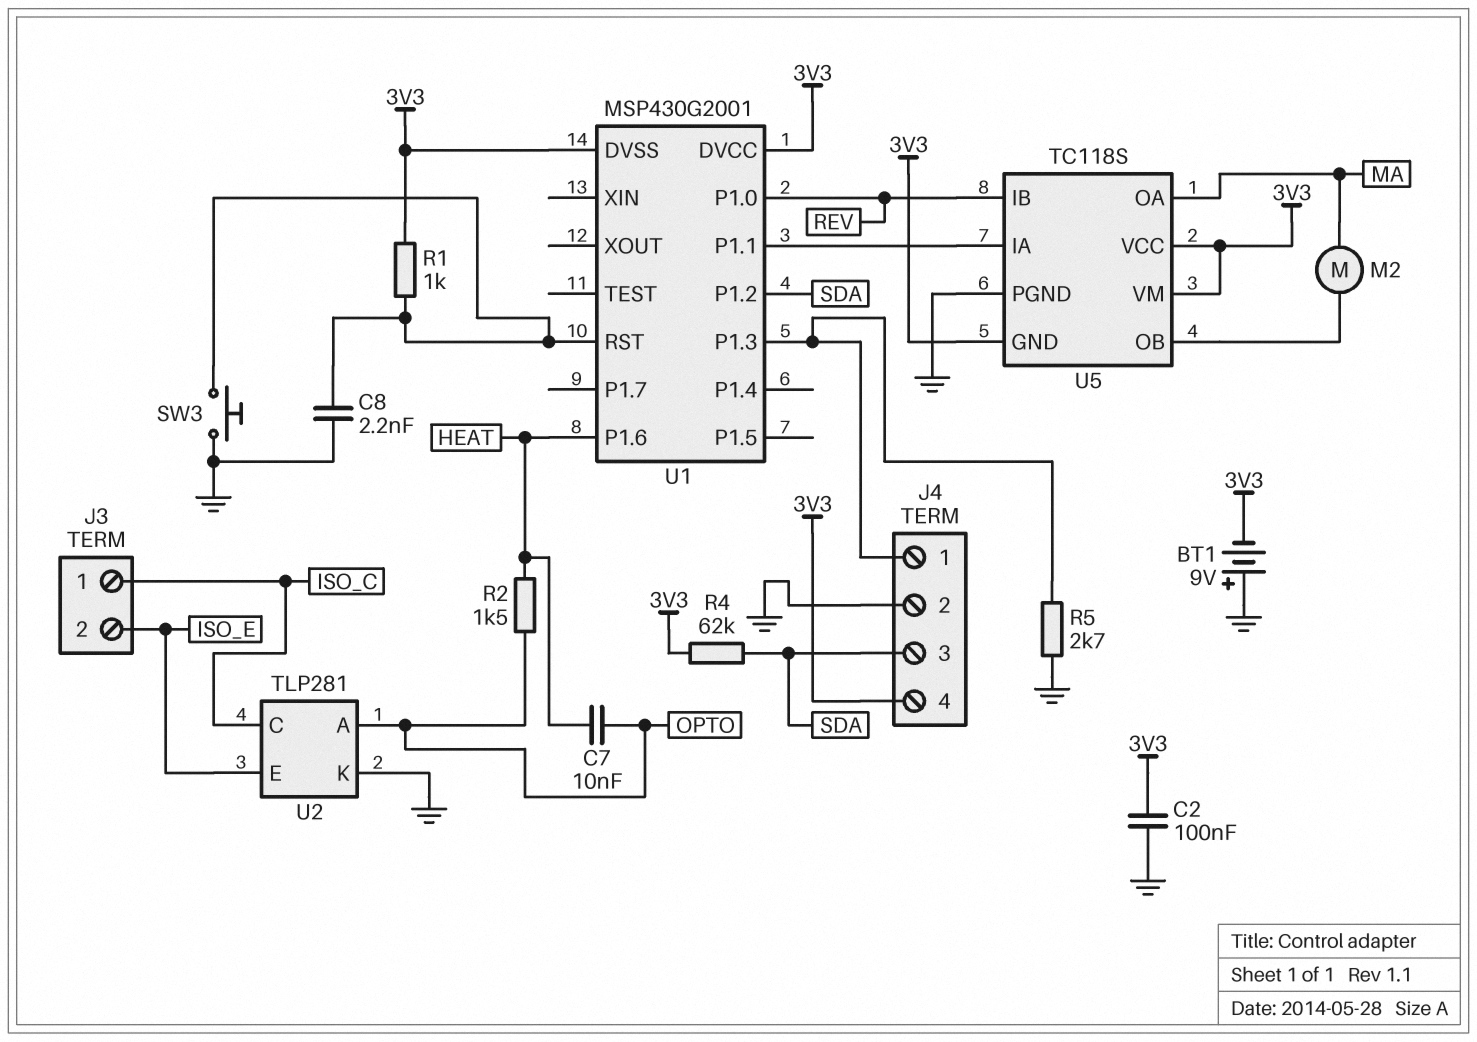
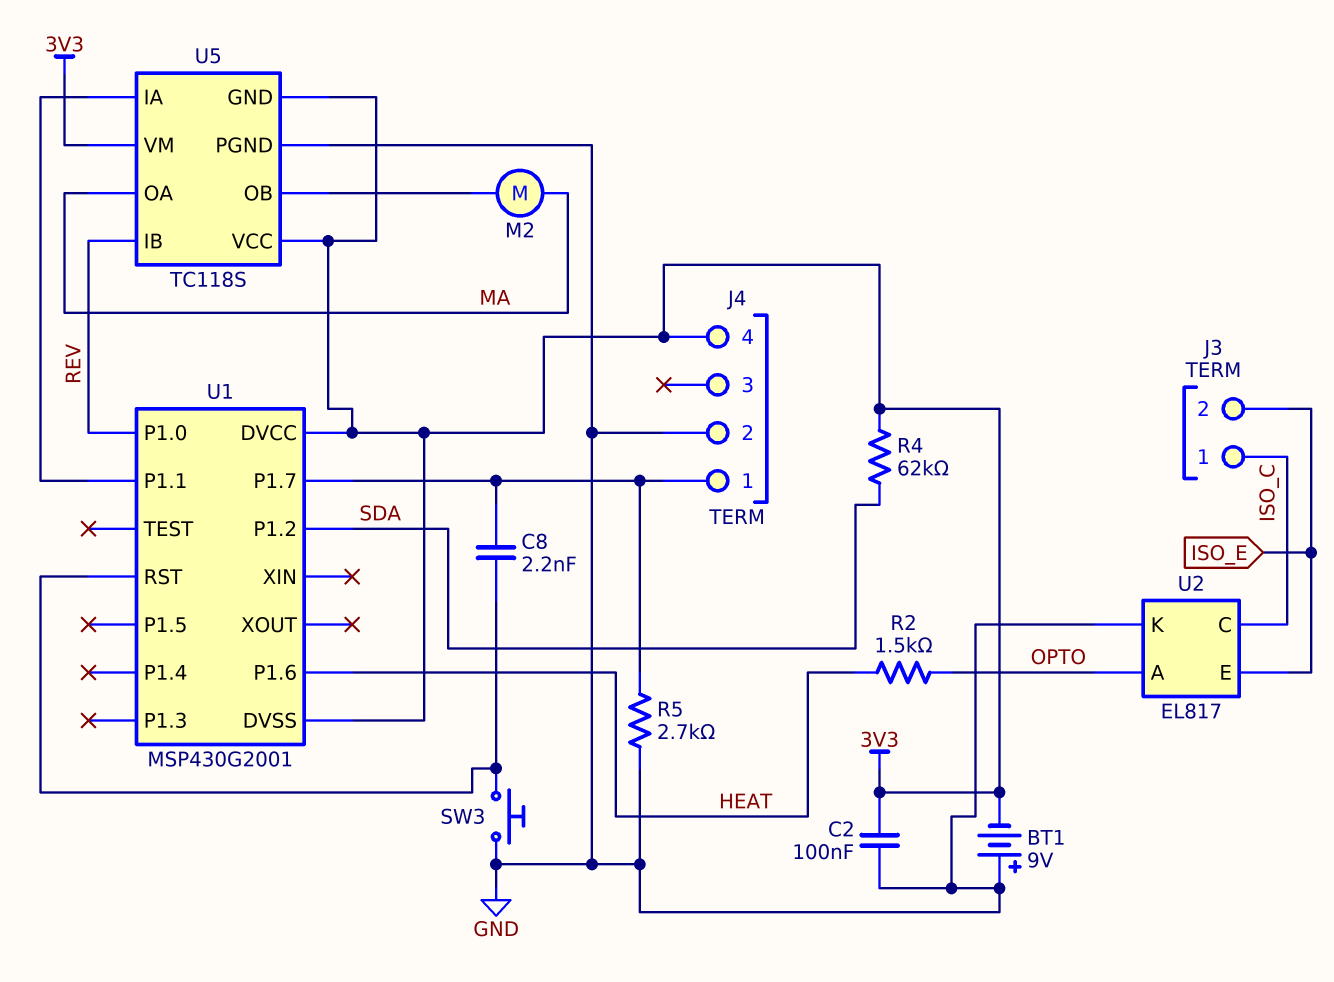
C7: 10nF (HEAT, OPTO) -> none
C8: 2.2nF (GND, U1/RST) -> 2.2nF (J4/1, U1/RST)
J4 pin 3: SDA -> none
R1: 1k (3V3, U1/RST) -> none
U1 pin P1.3: J4/1 -> none
U1 pin P1.7: none -> J4/1
U2: TLP281 -> EL817

